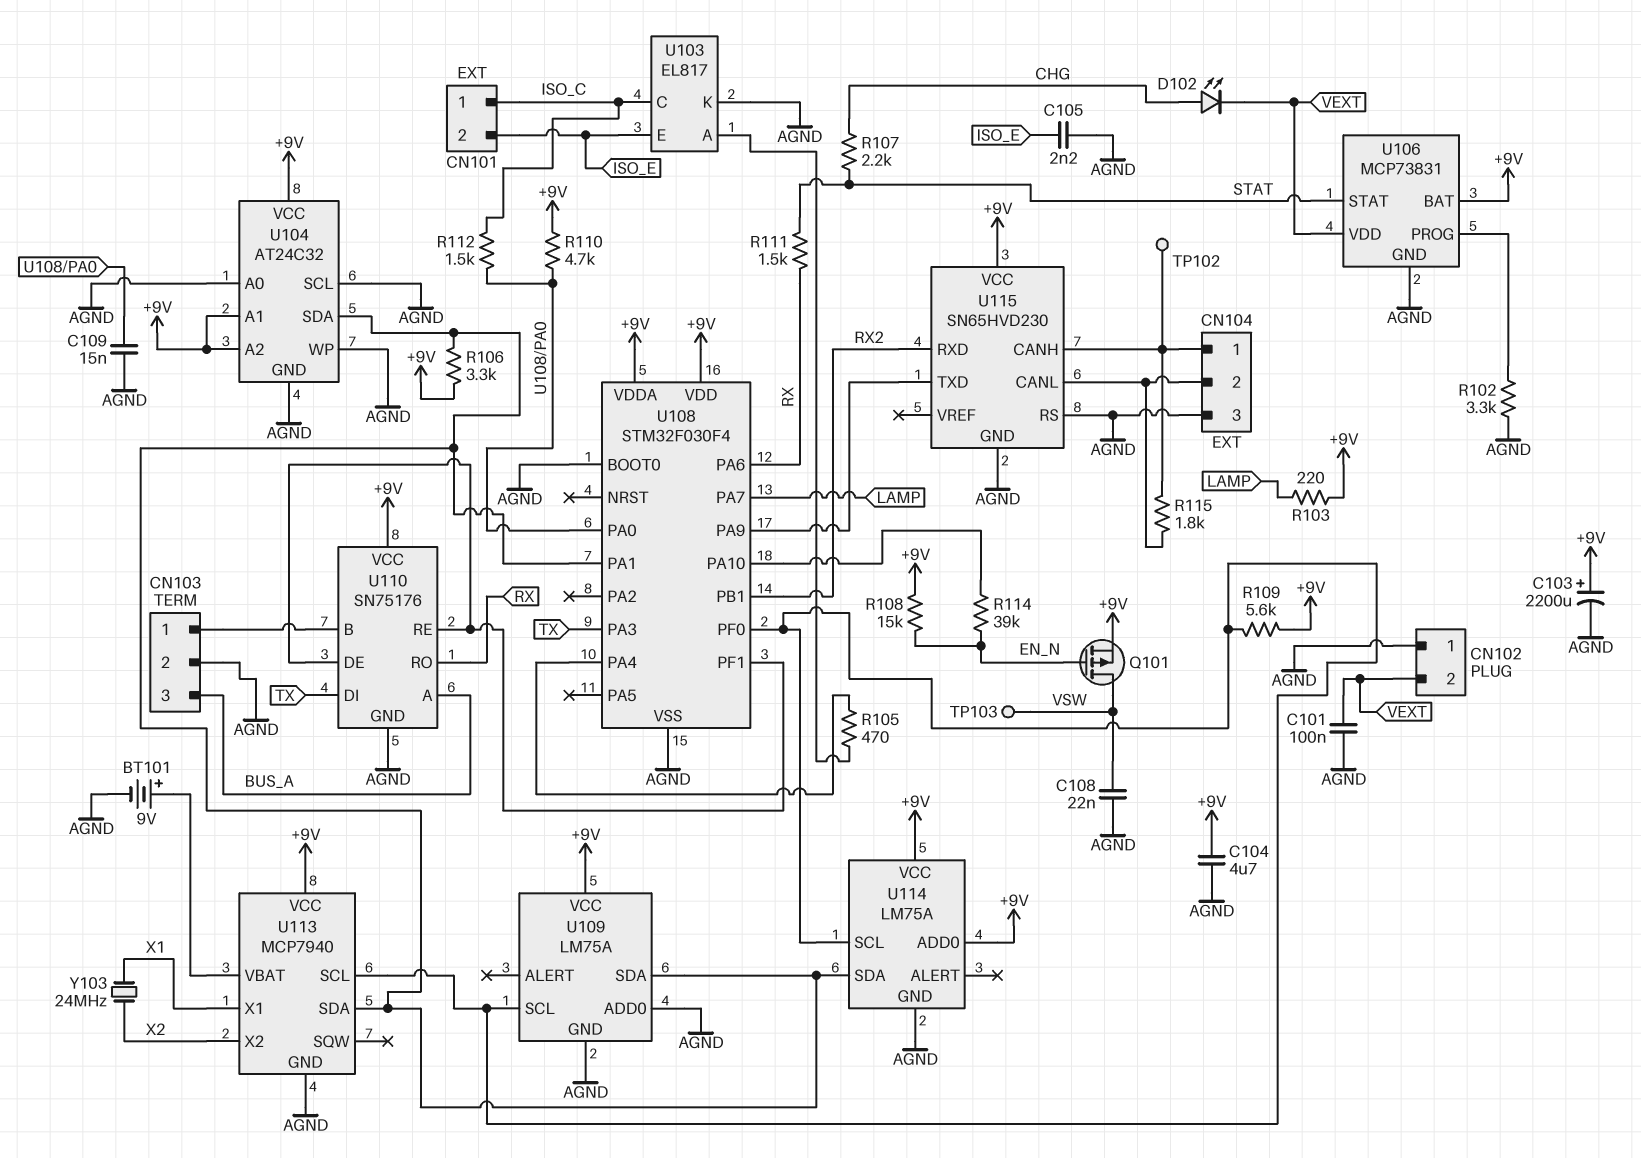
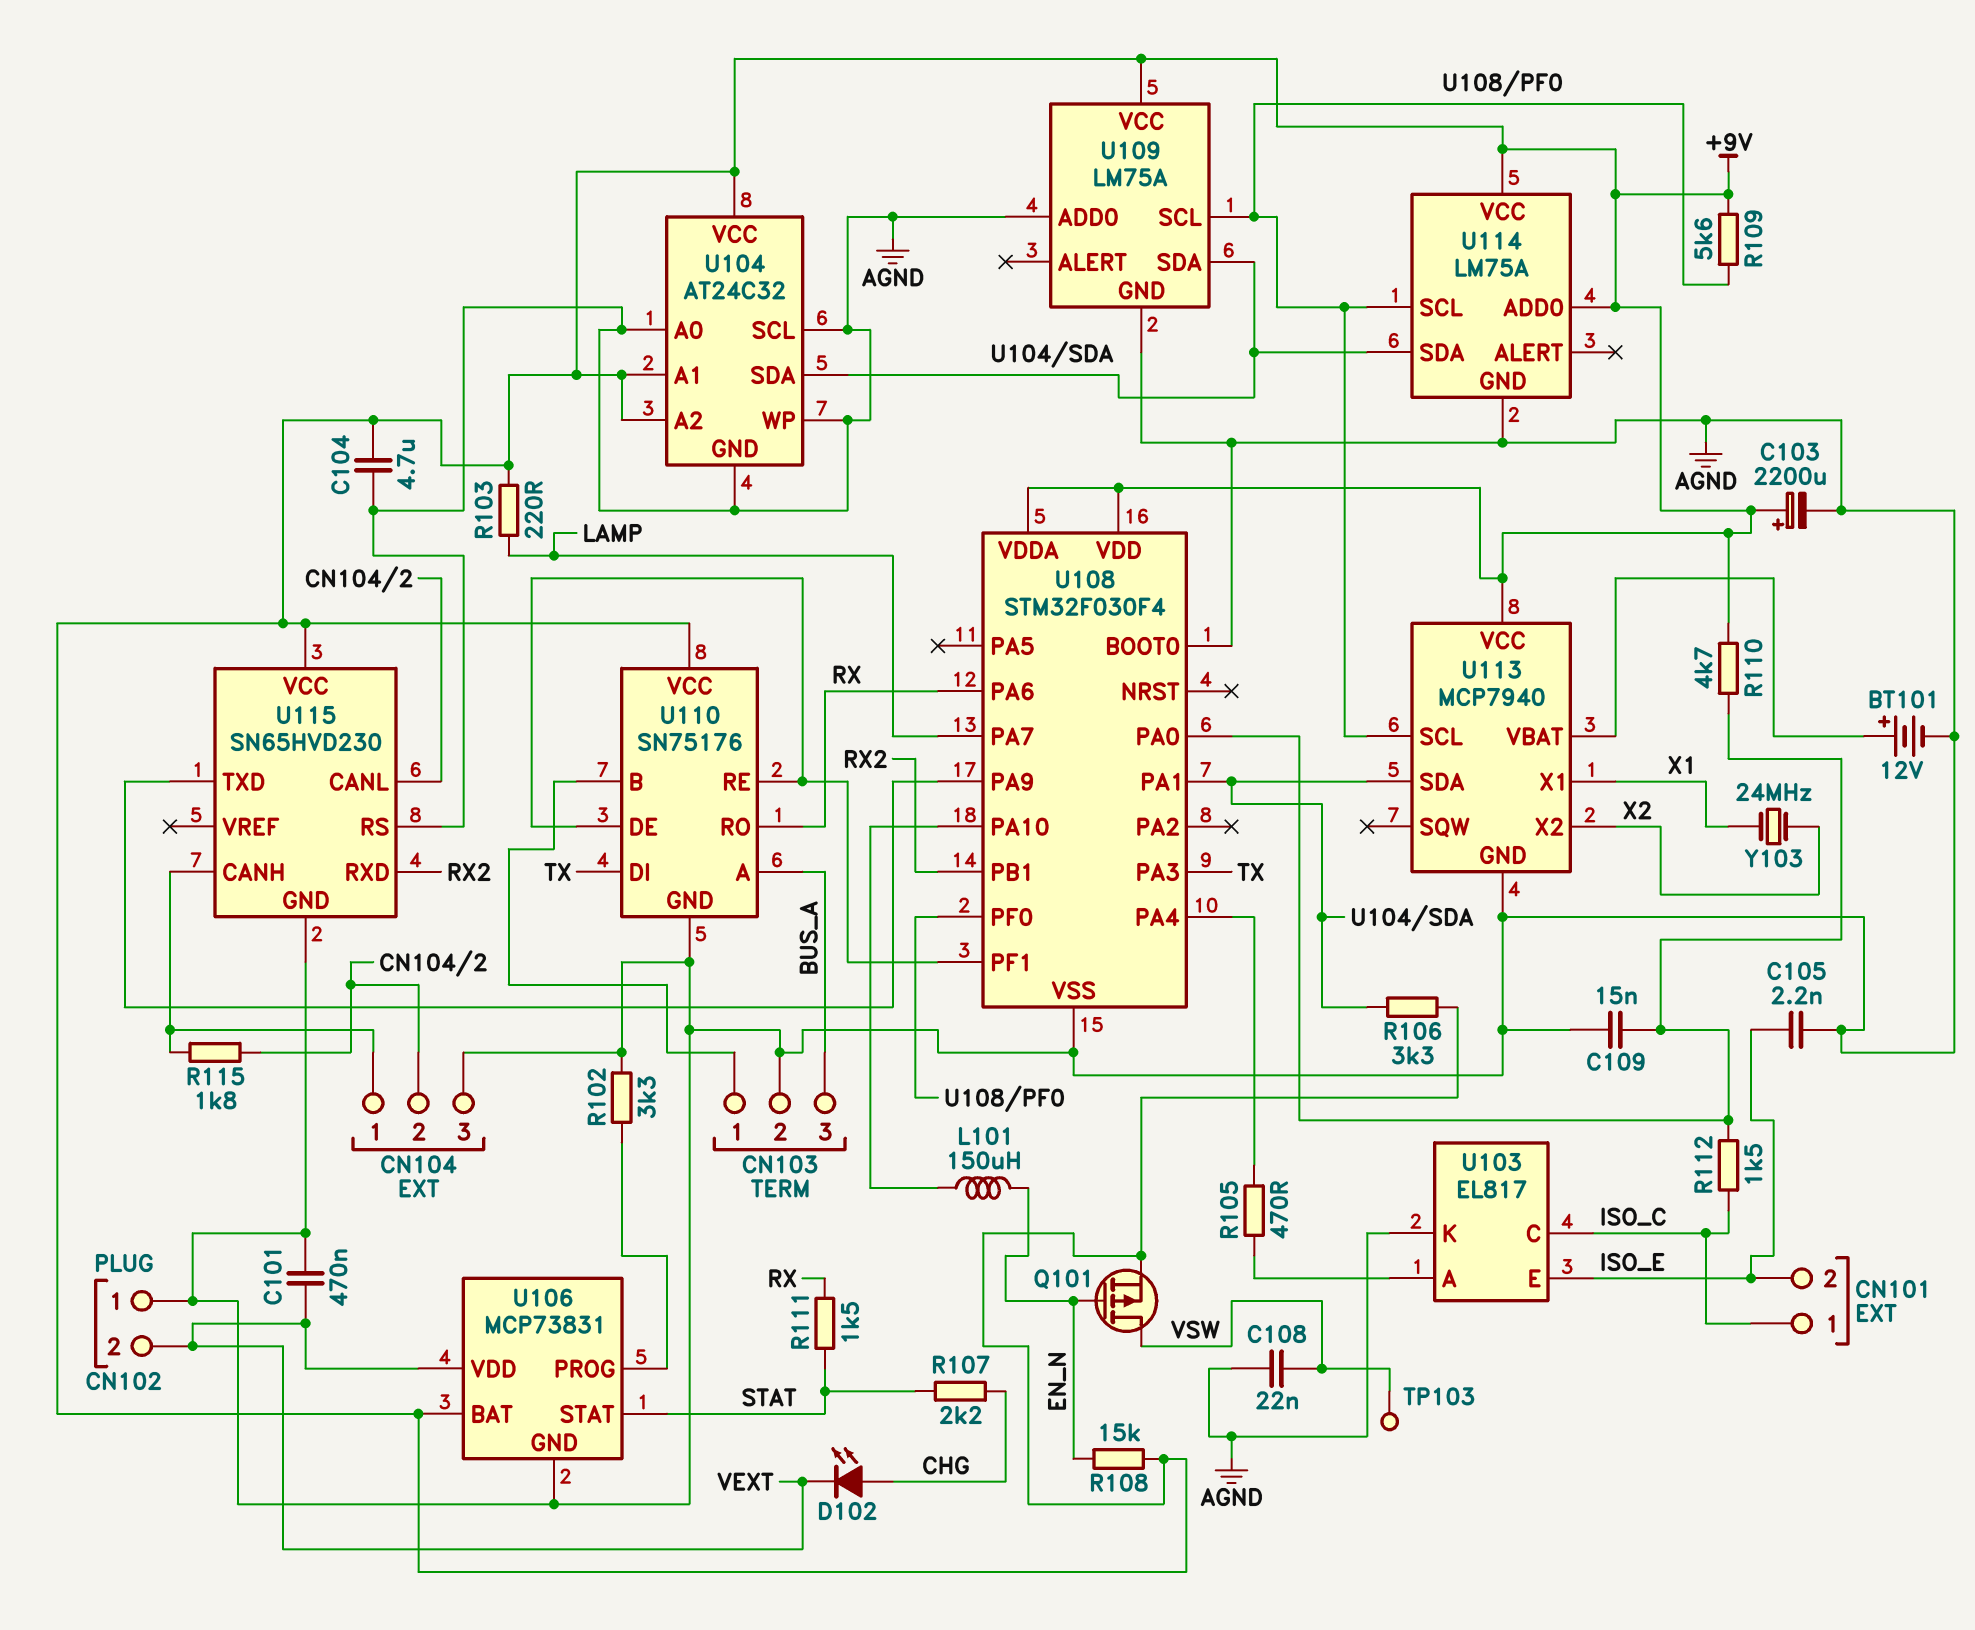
BT101: 9V (plus U113/VBAT, minus AGND) -> 12V (plus U113/VBAT, minus AGND)
C101: 100nF (AGND, VEXT) -> 470nF (AGND, VEXT)
L101: none -> 150uH (EN_N, U108/PA10)
R114: 39k (EN_N, U108/PA10) -> none
TP102: test point (CN104/1) -> none

